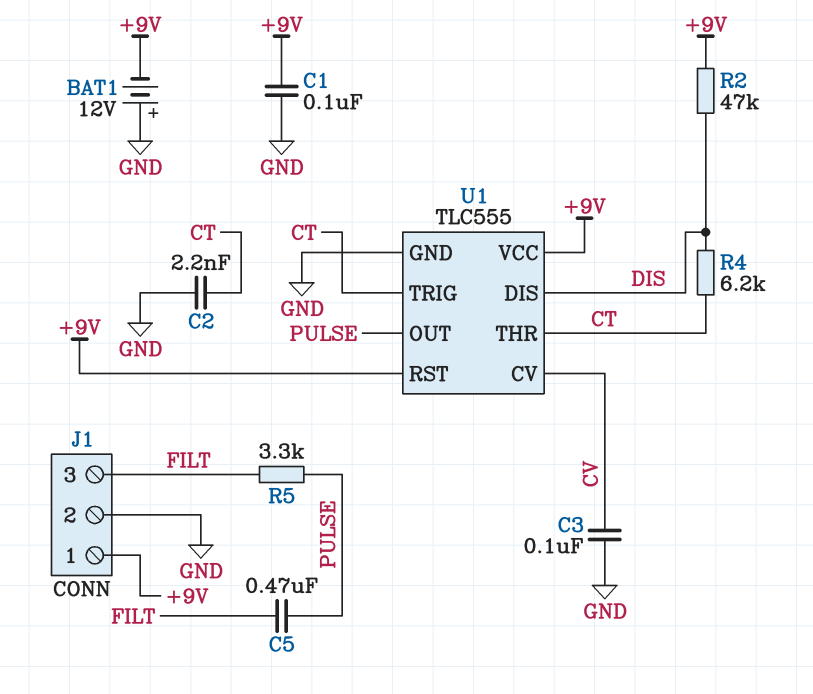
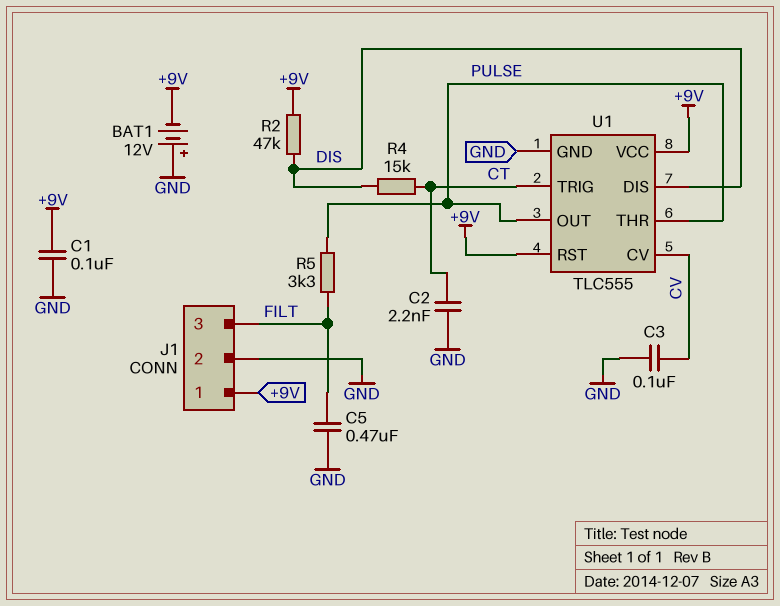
C5: 470nF (FILT, PULSE) -> 470nF (FILT, GND)
R4: 6.2k (CT, DIS) -> 15k (CT, DIS)
U1 pin THR: CT -> PULSE

